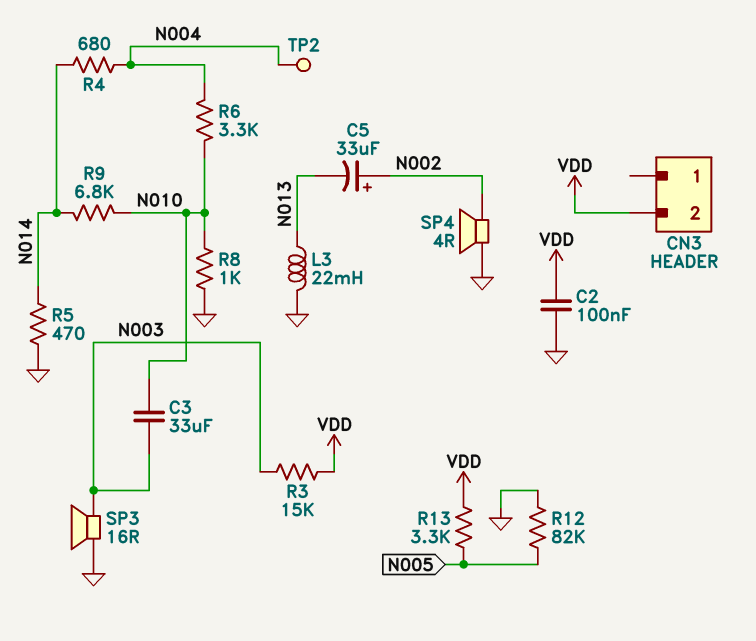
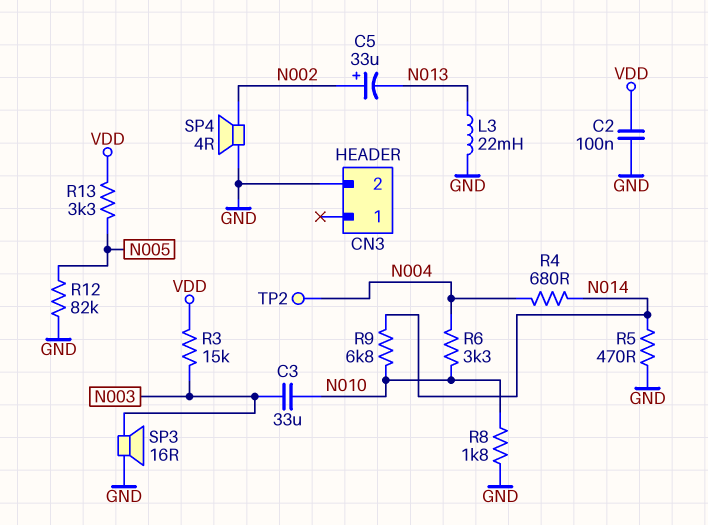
CN3 pin 2: VDD -> GND
R8: 1k (GND, N010) -> 1.8k (GND, N010)

